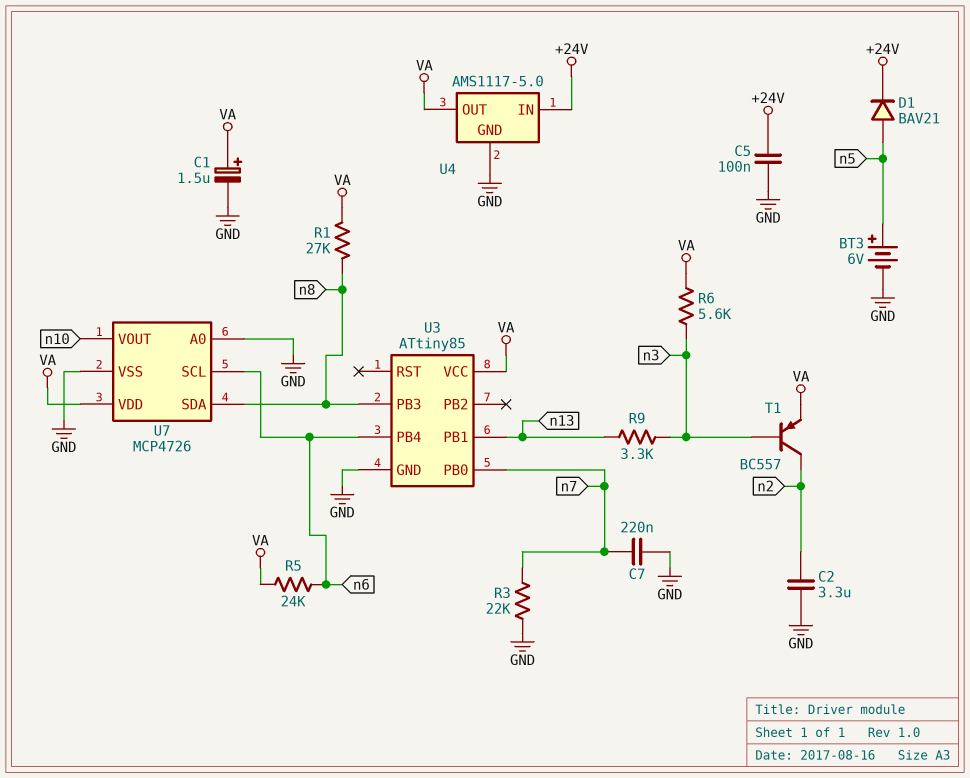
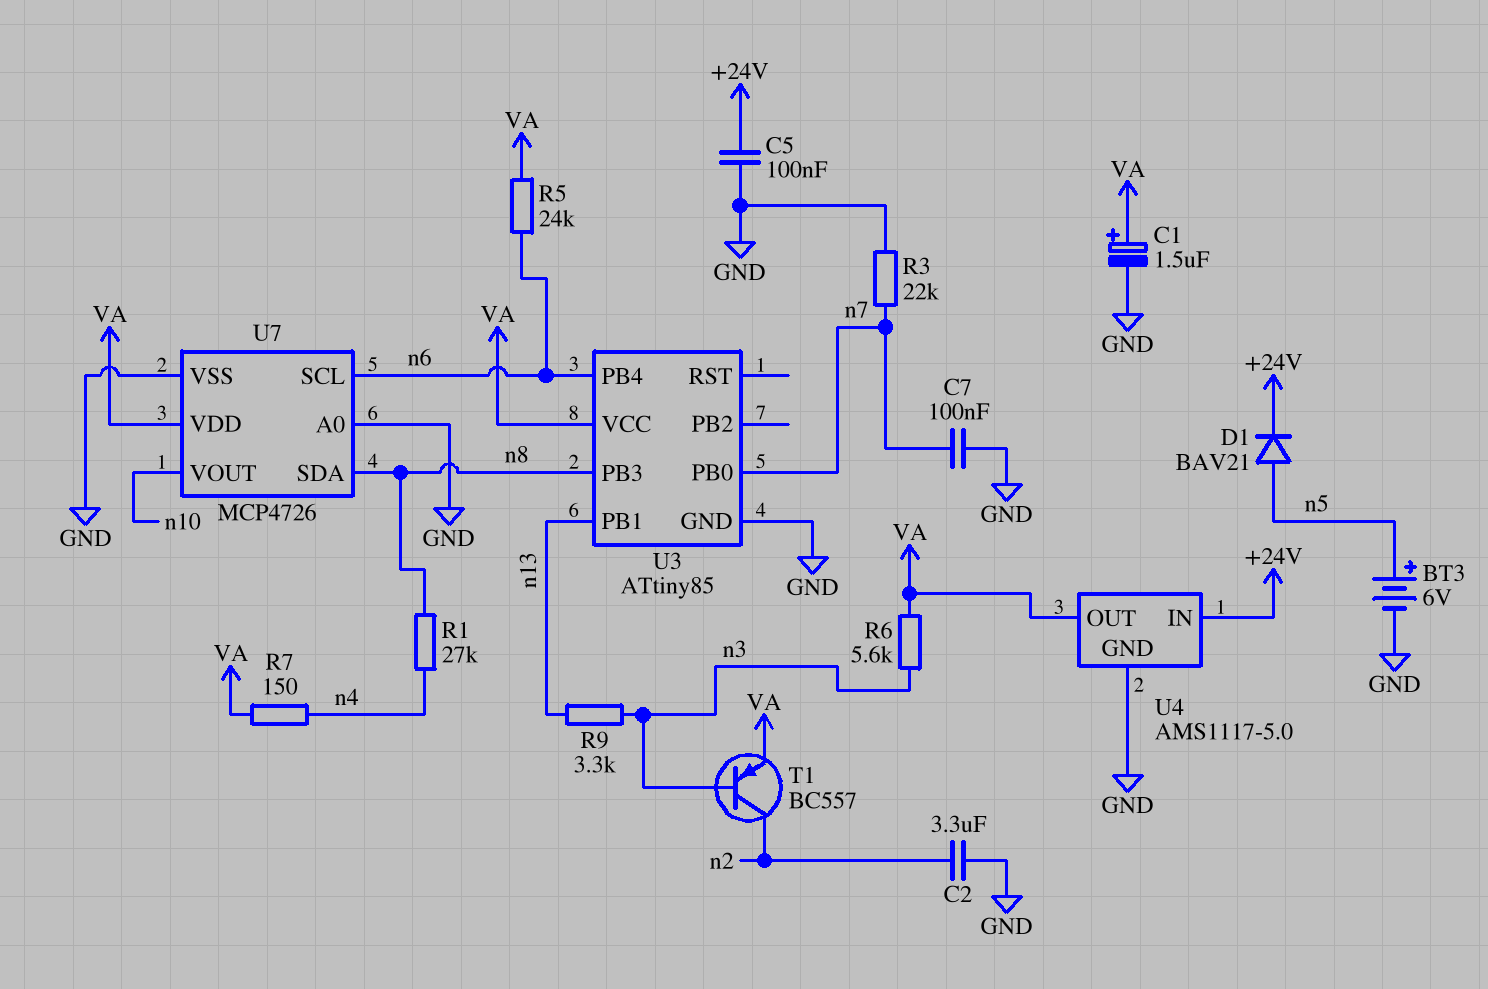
C7: 220nF (GND, n7) -> 100nF (GND, n7)
R1: 27k (VA, n8) -> 27k (n4, n8)
R7: none -> 150 (VA, n4)

